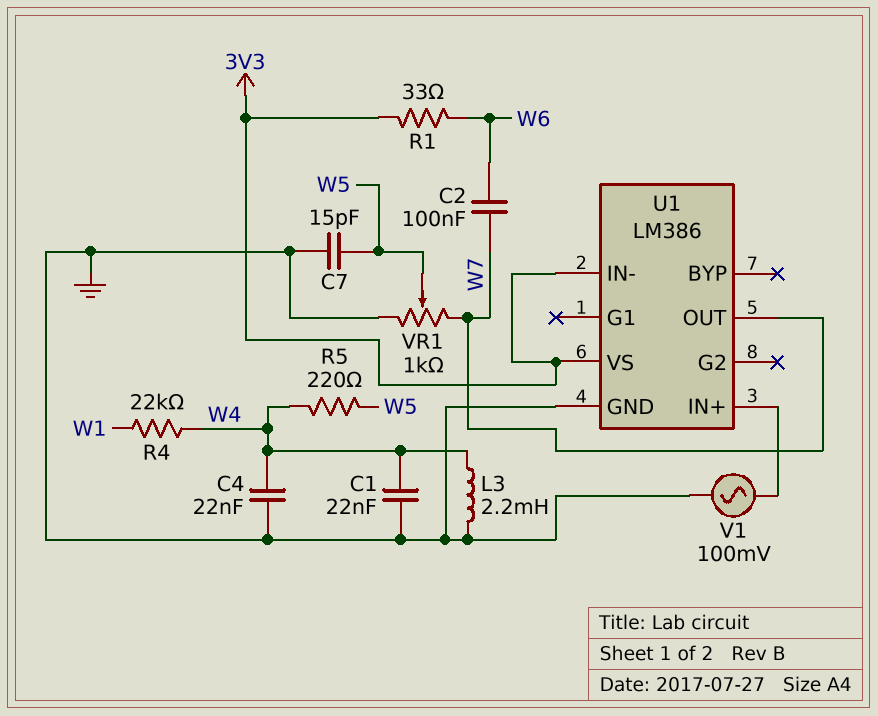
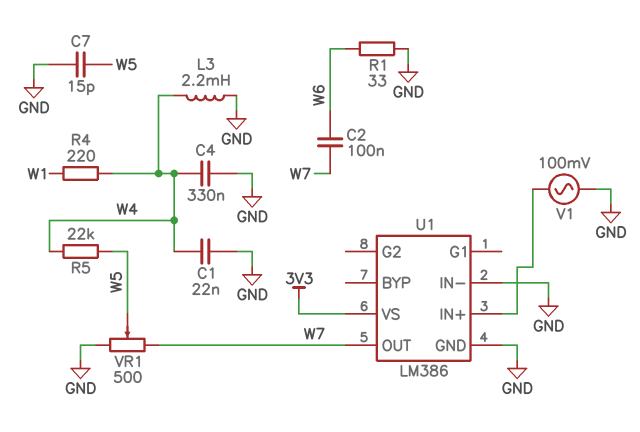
C4: 22nF (GND, W4) -> 330nF (GND, W4)
R1: 33 (3V3, W6) -> 33 (GND, W6)
R4: 22k (W1, W4) -> 220 (W1, W4)
R5: 220 (W4, W5) -> 22k (W4, W5)
U1 pin IN-: 3V3 -> GND
VR1: 1k (GND, W7, wiper W5) -> 500 (GND, W7, wiper W5)

